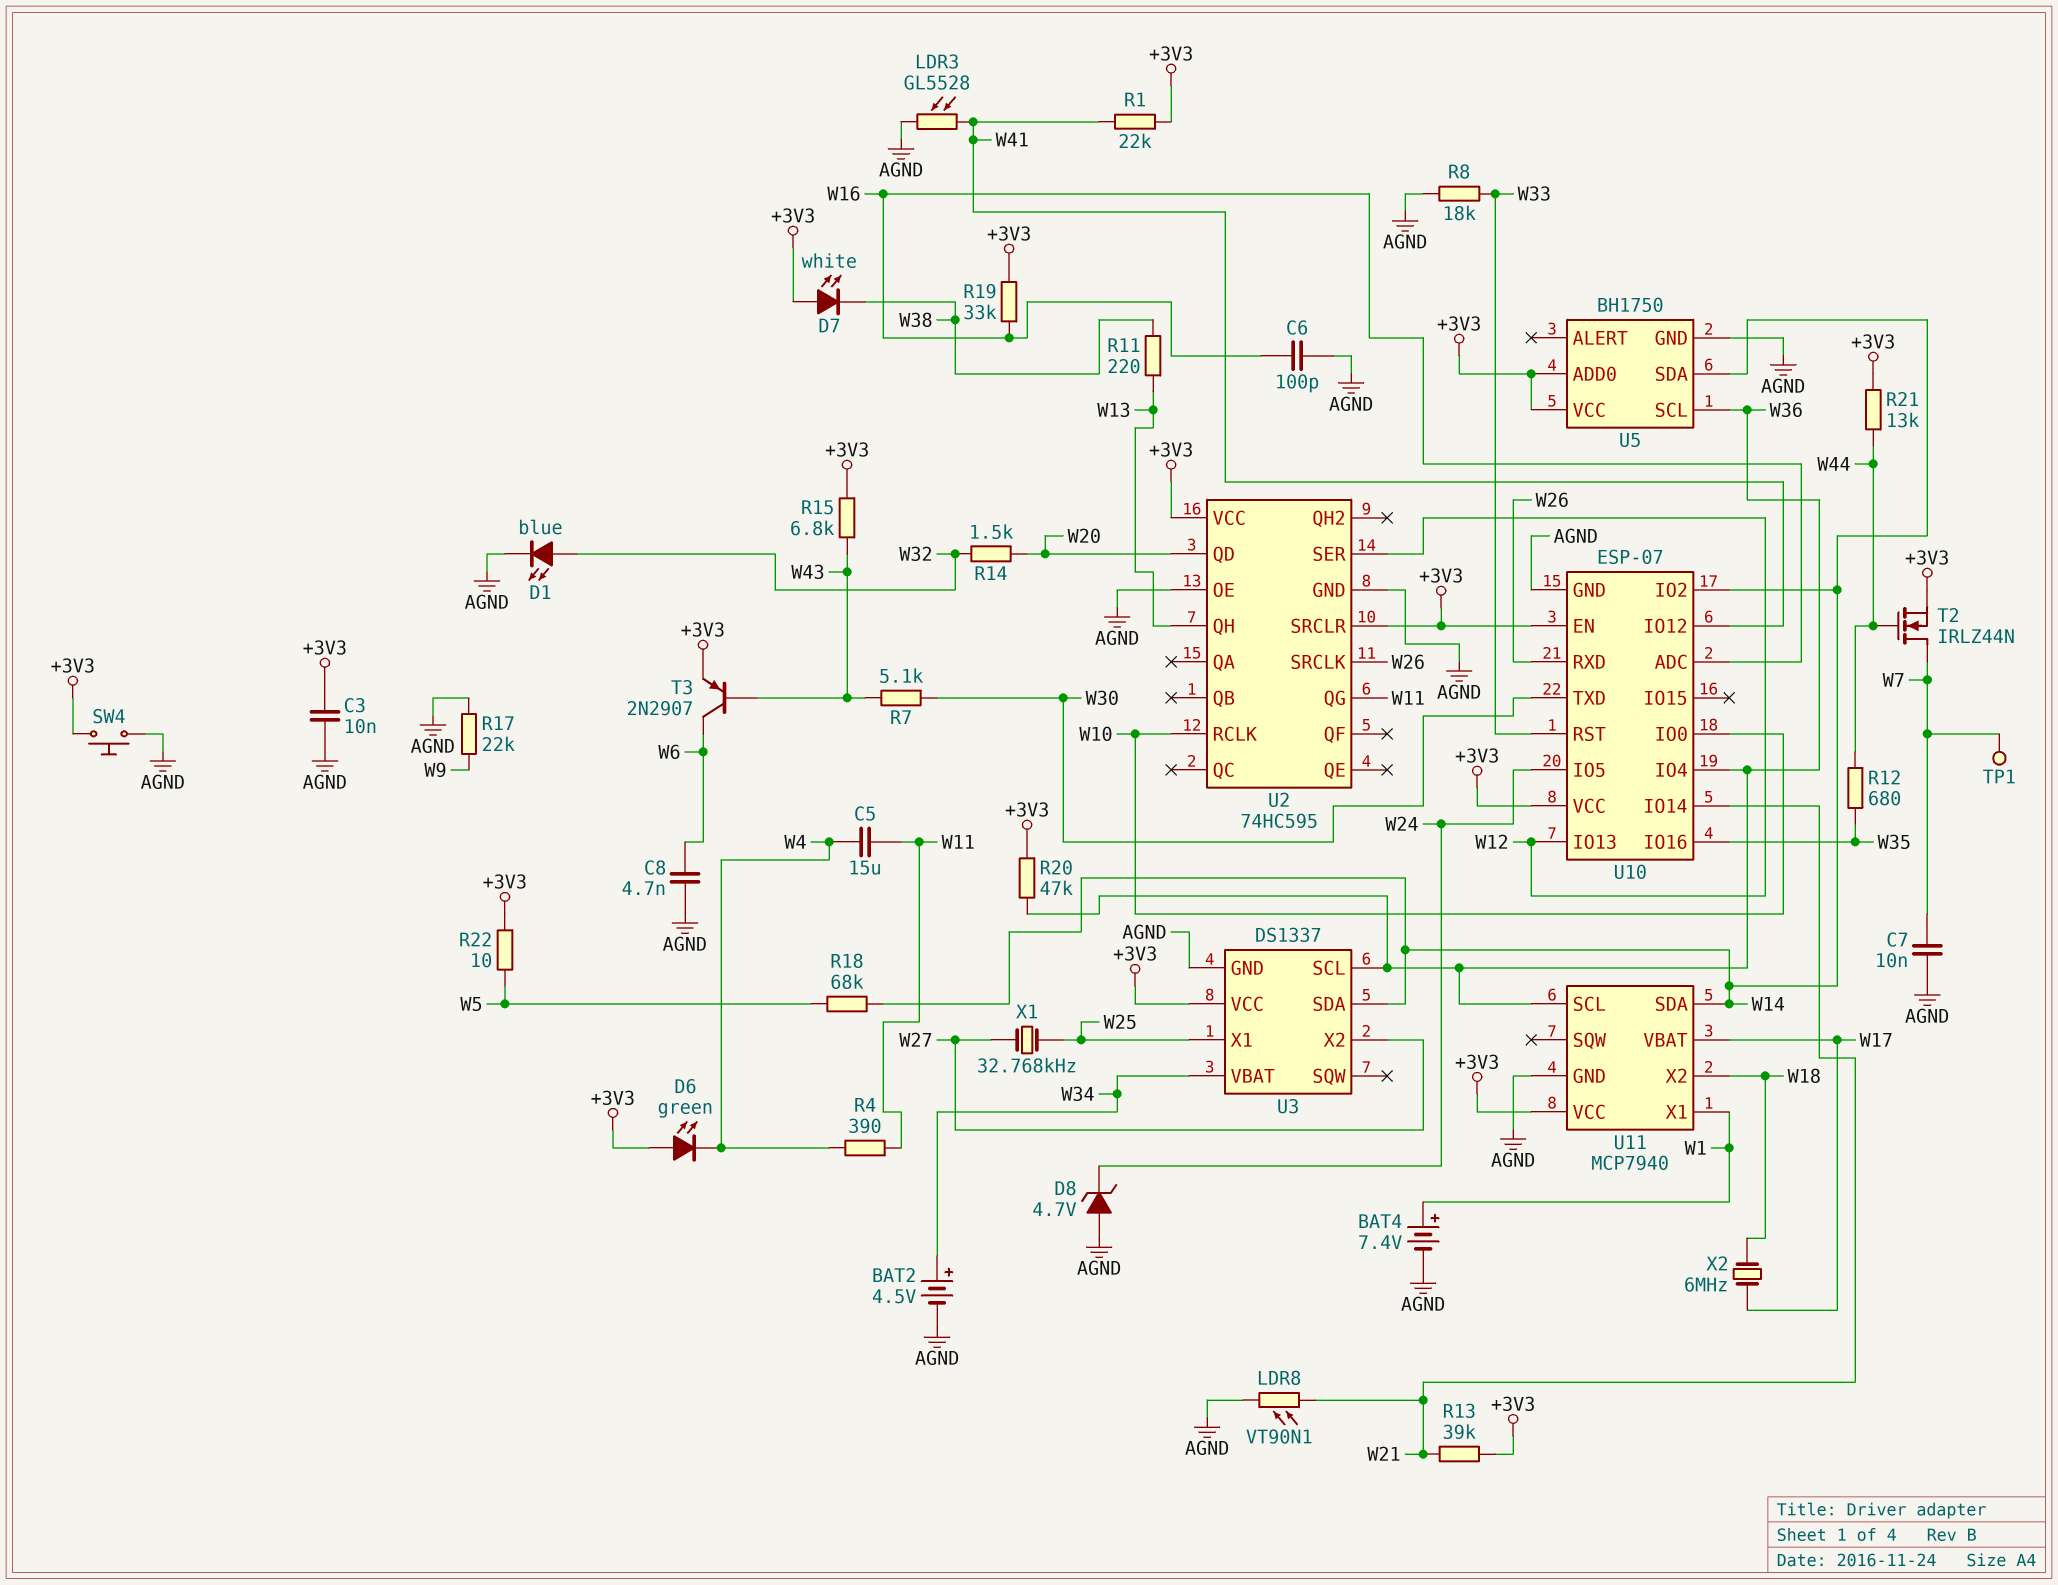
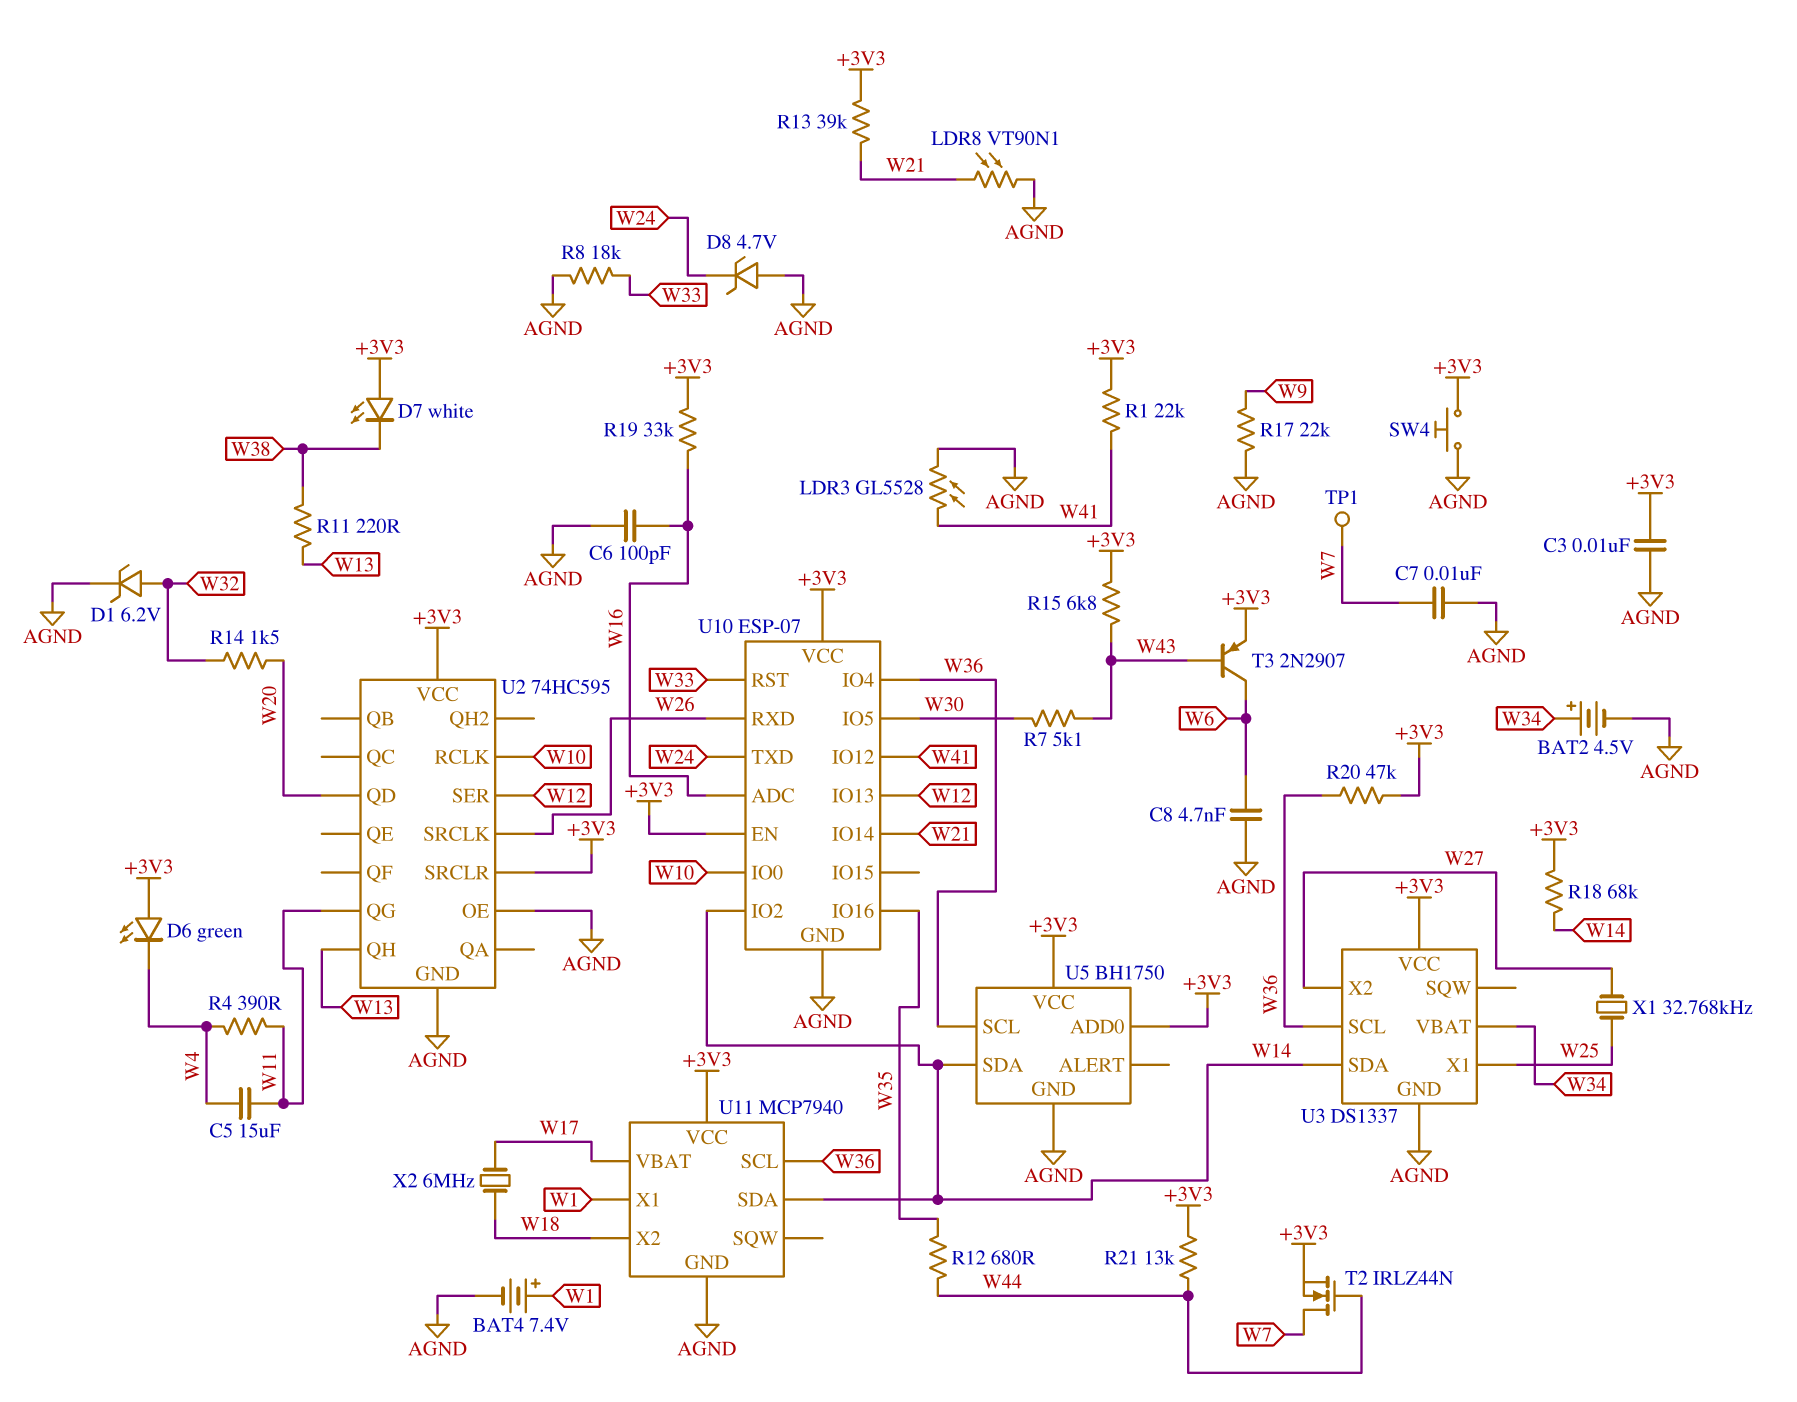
D1: LED blue (A W32, K AGND) -> zener 6.2V (A W32, K AGND)
R18: 68k (W5, W14) -> 68k (+3V3, W14)
R22: 10 (+3V3, W5) -> none
U10 pin IO5: W24 -> W30
U10 pin TXD: W30 -> W24

